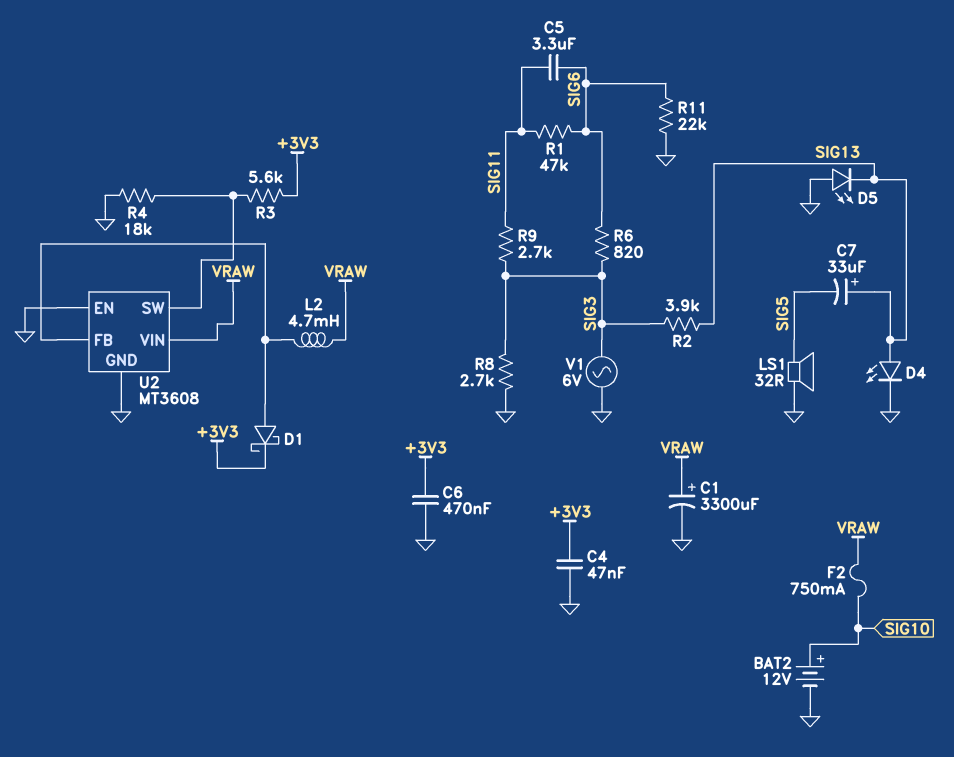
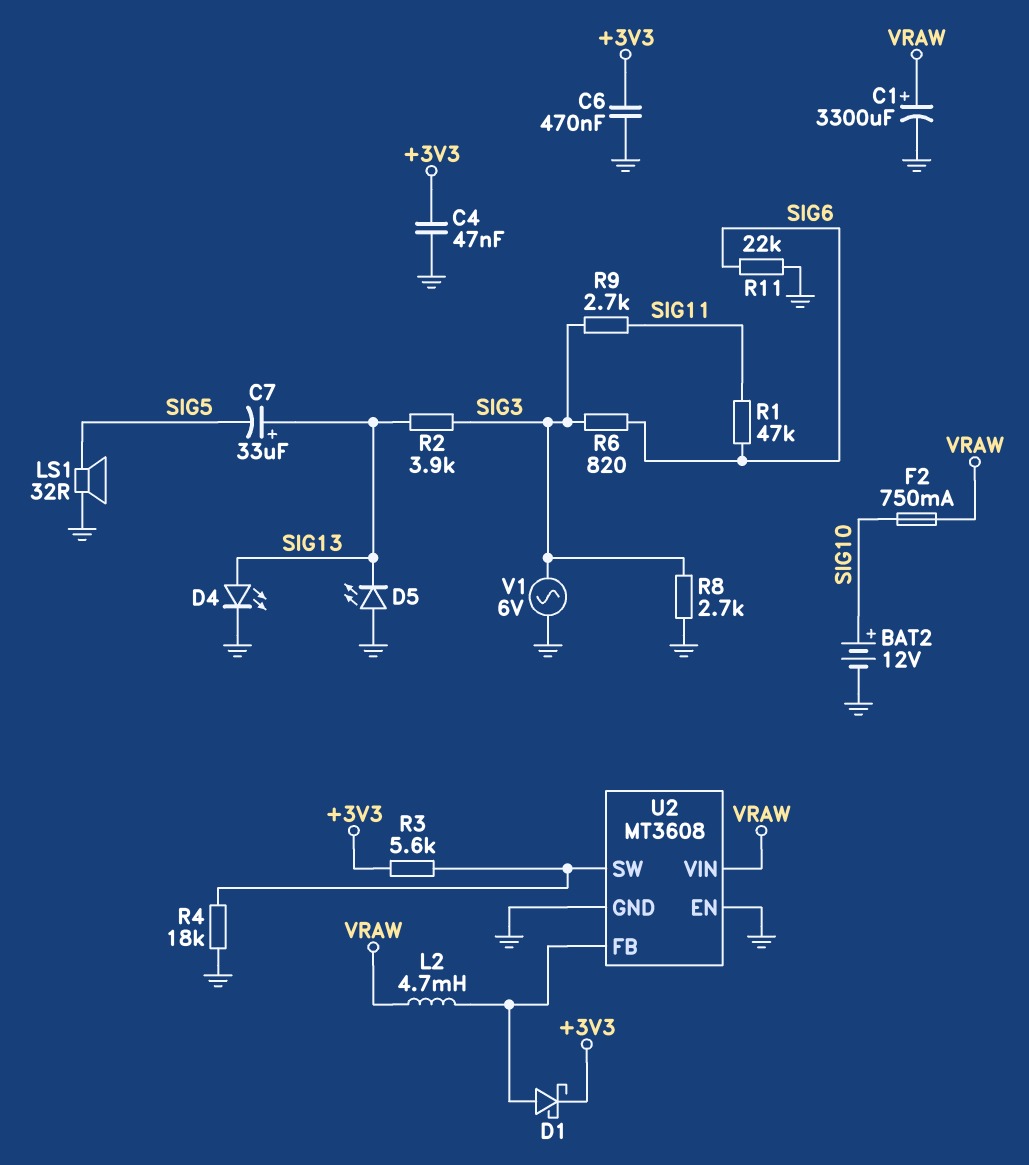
C5: 3.3uF (SIG6, SIG11) -> none

